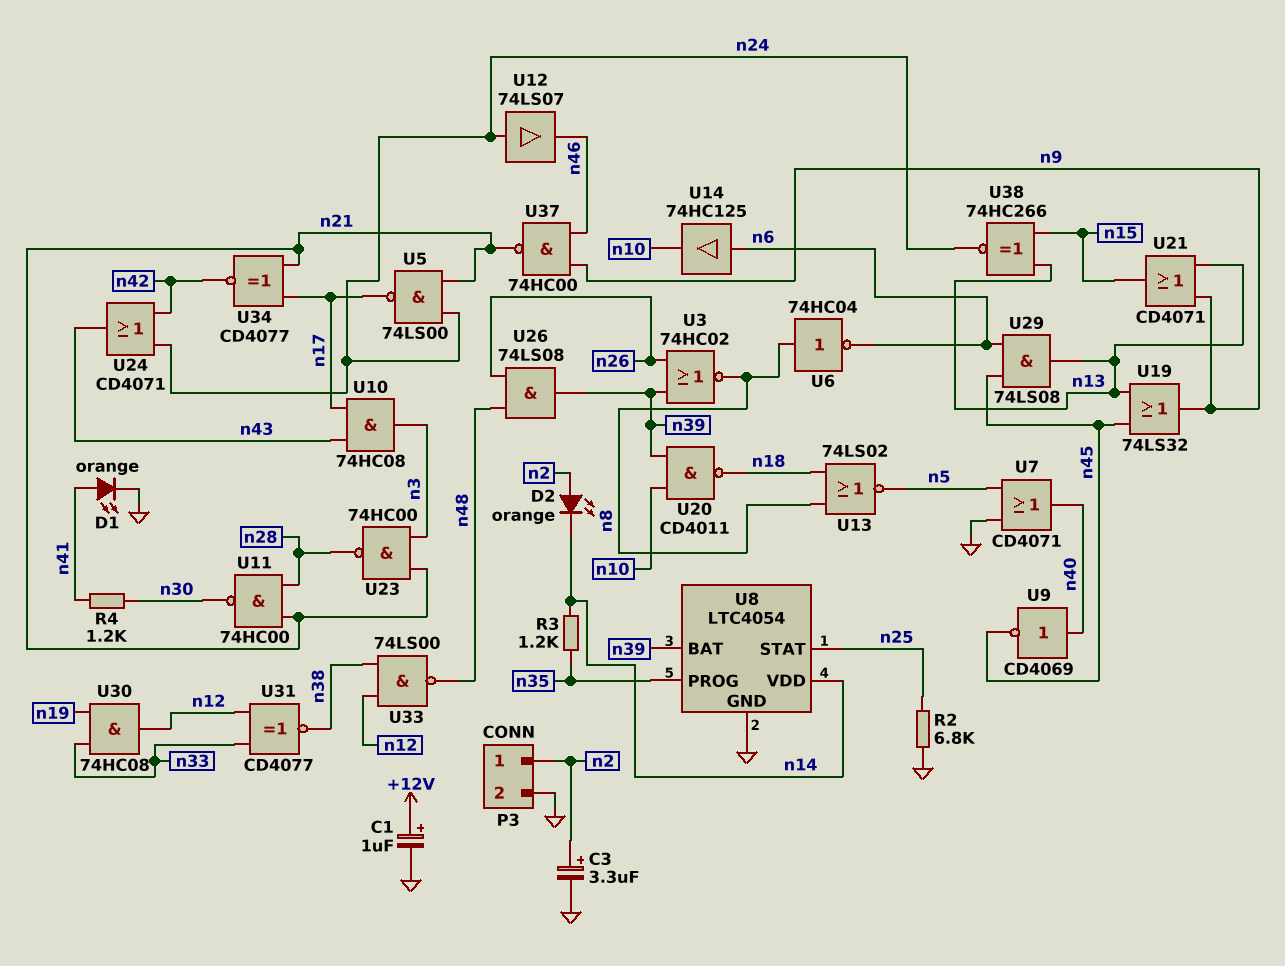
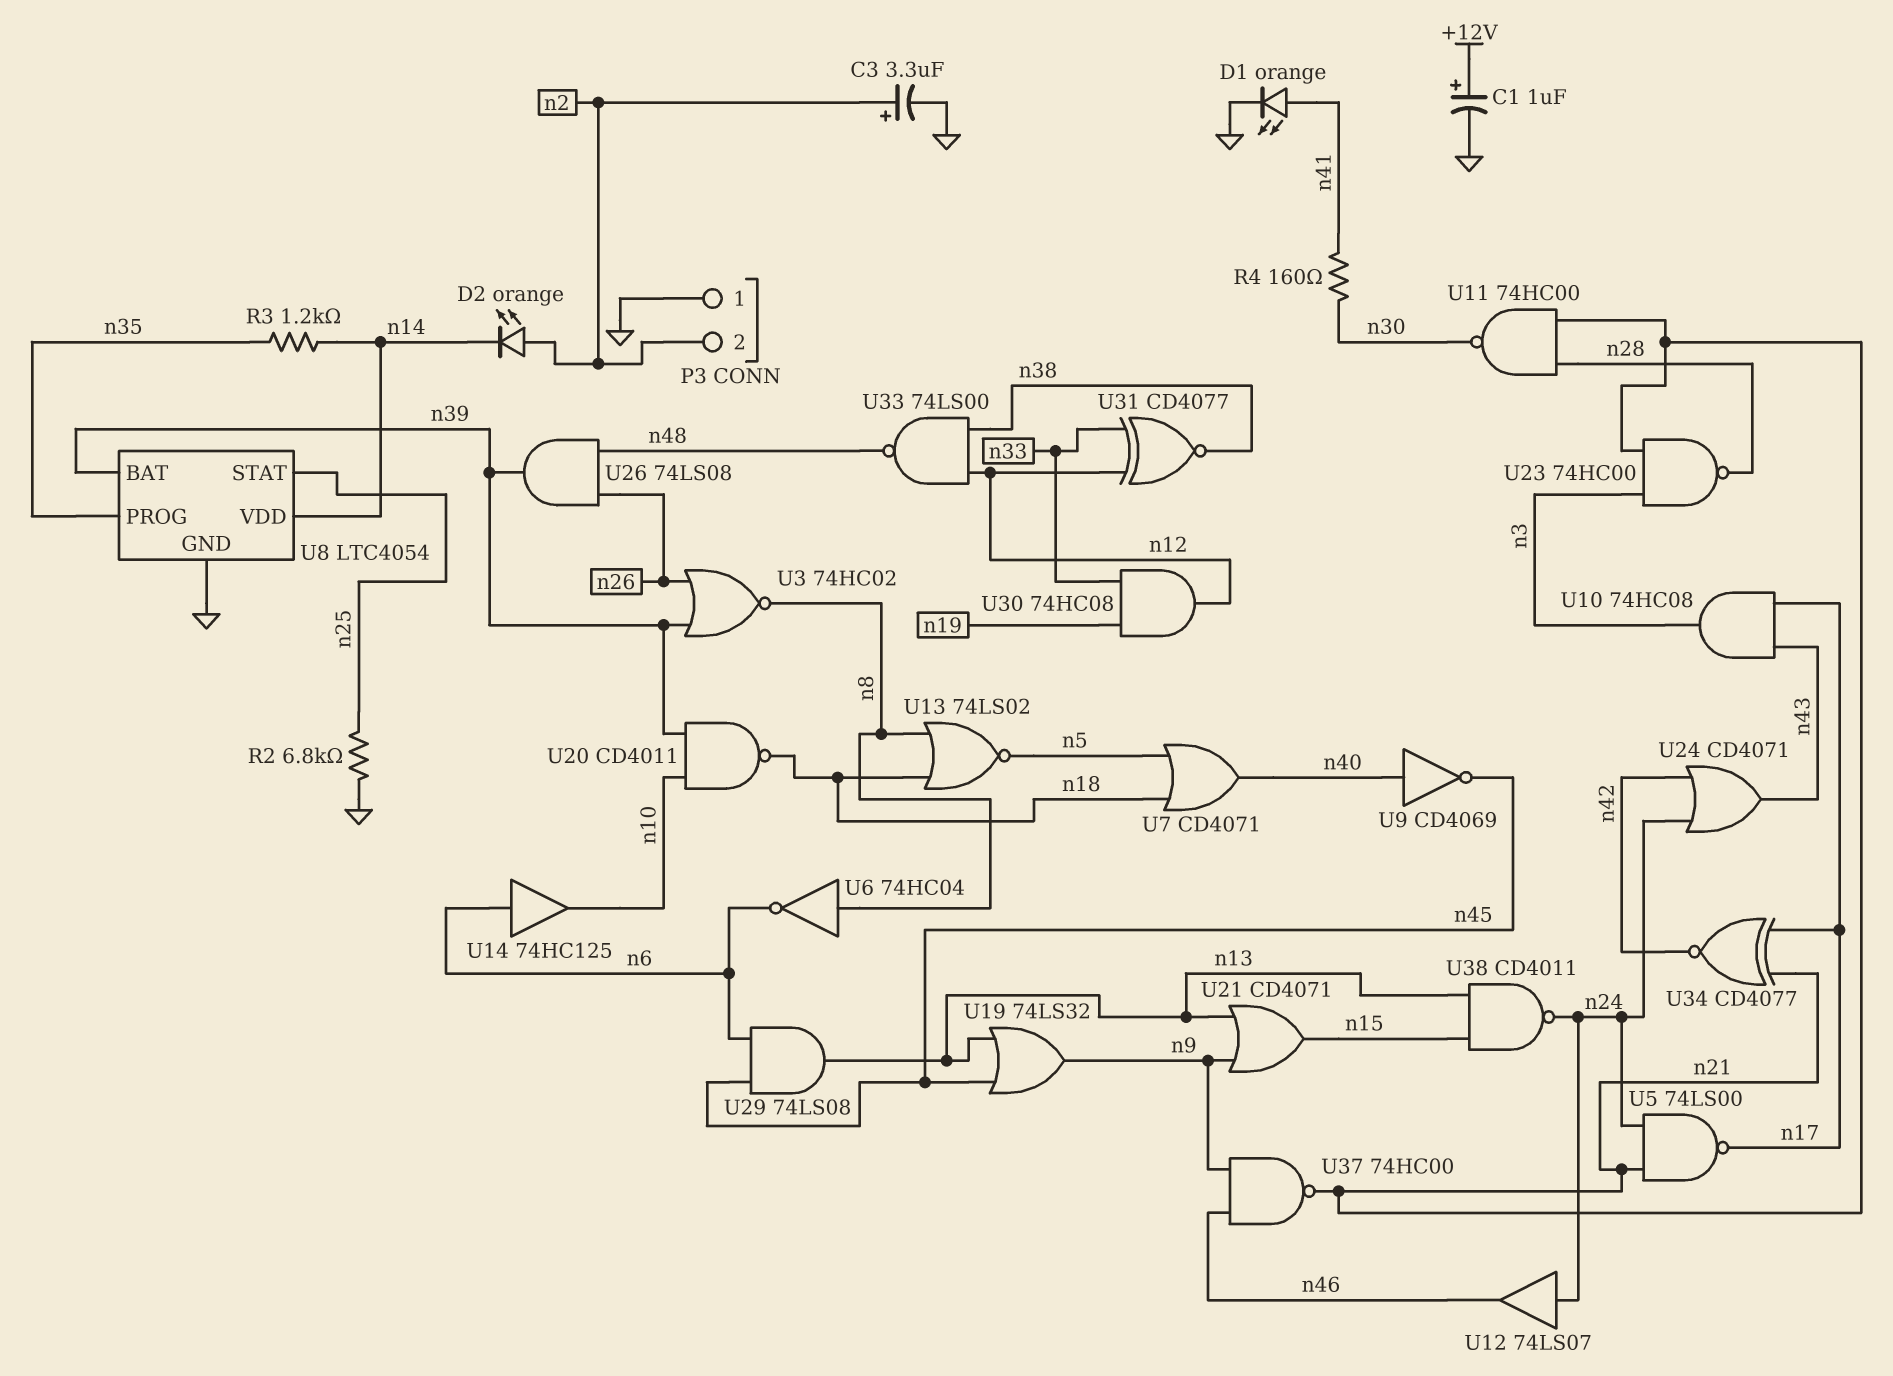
P3 pin 1: n2 -> GND
P3 pin 2: GND -> n2
R4: 1.2k (n30, n41) -> 160 (n30, n41)
U7: OR CD4071 (in GND, in n5, out n40) -> OR CD4071 (in n5, in n18, out n40)
U38: XNOR 74HC266 (in n13, in n15, out n24) -> NAND CD4011 (in n13, in n15, out n24)

